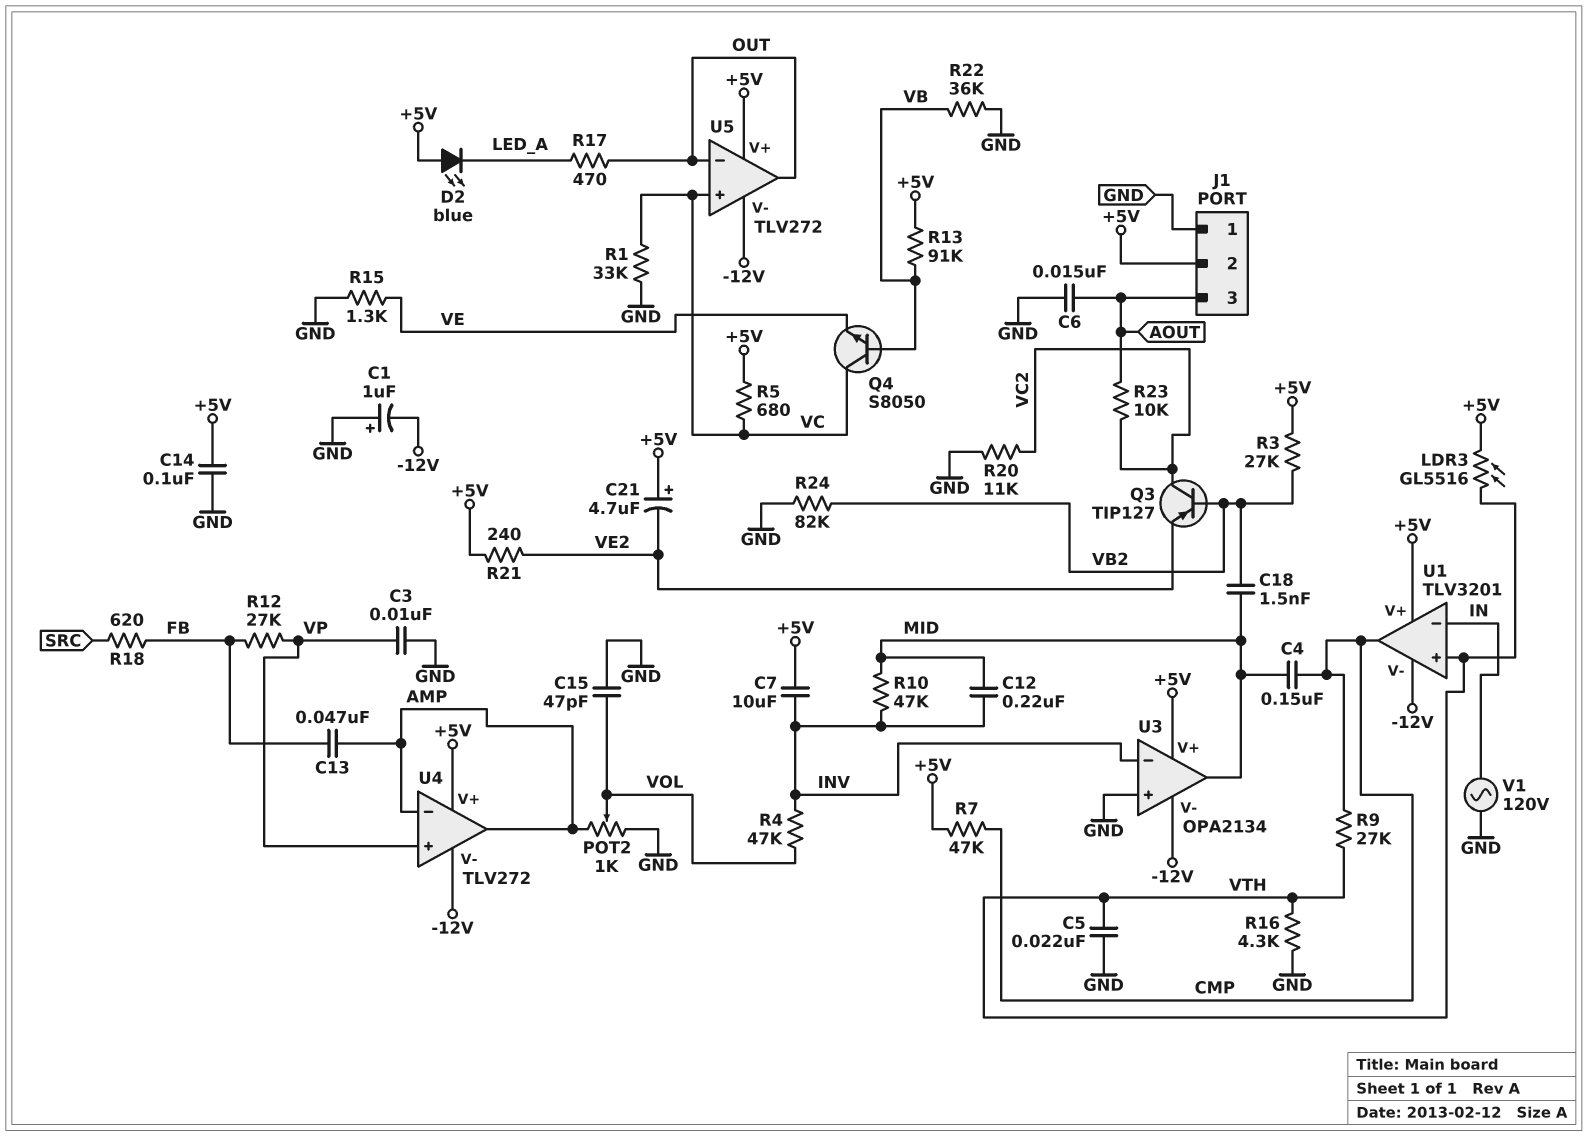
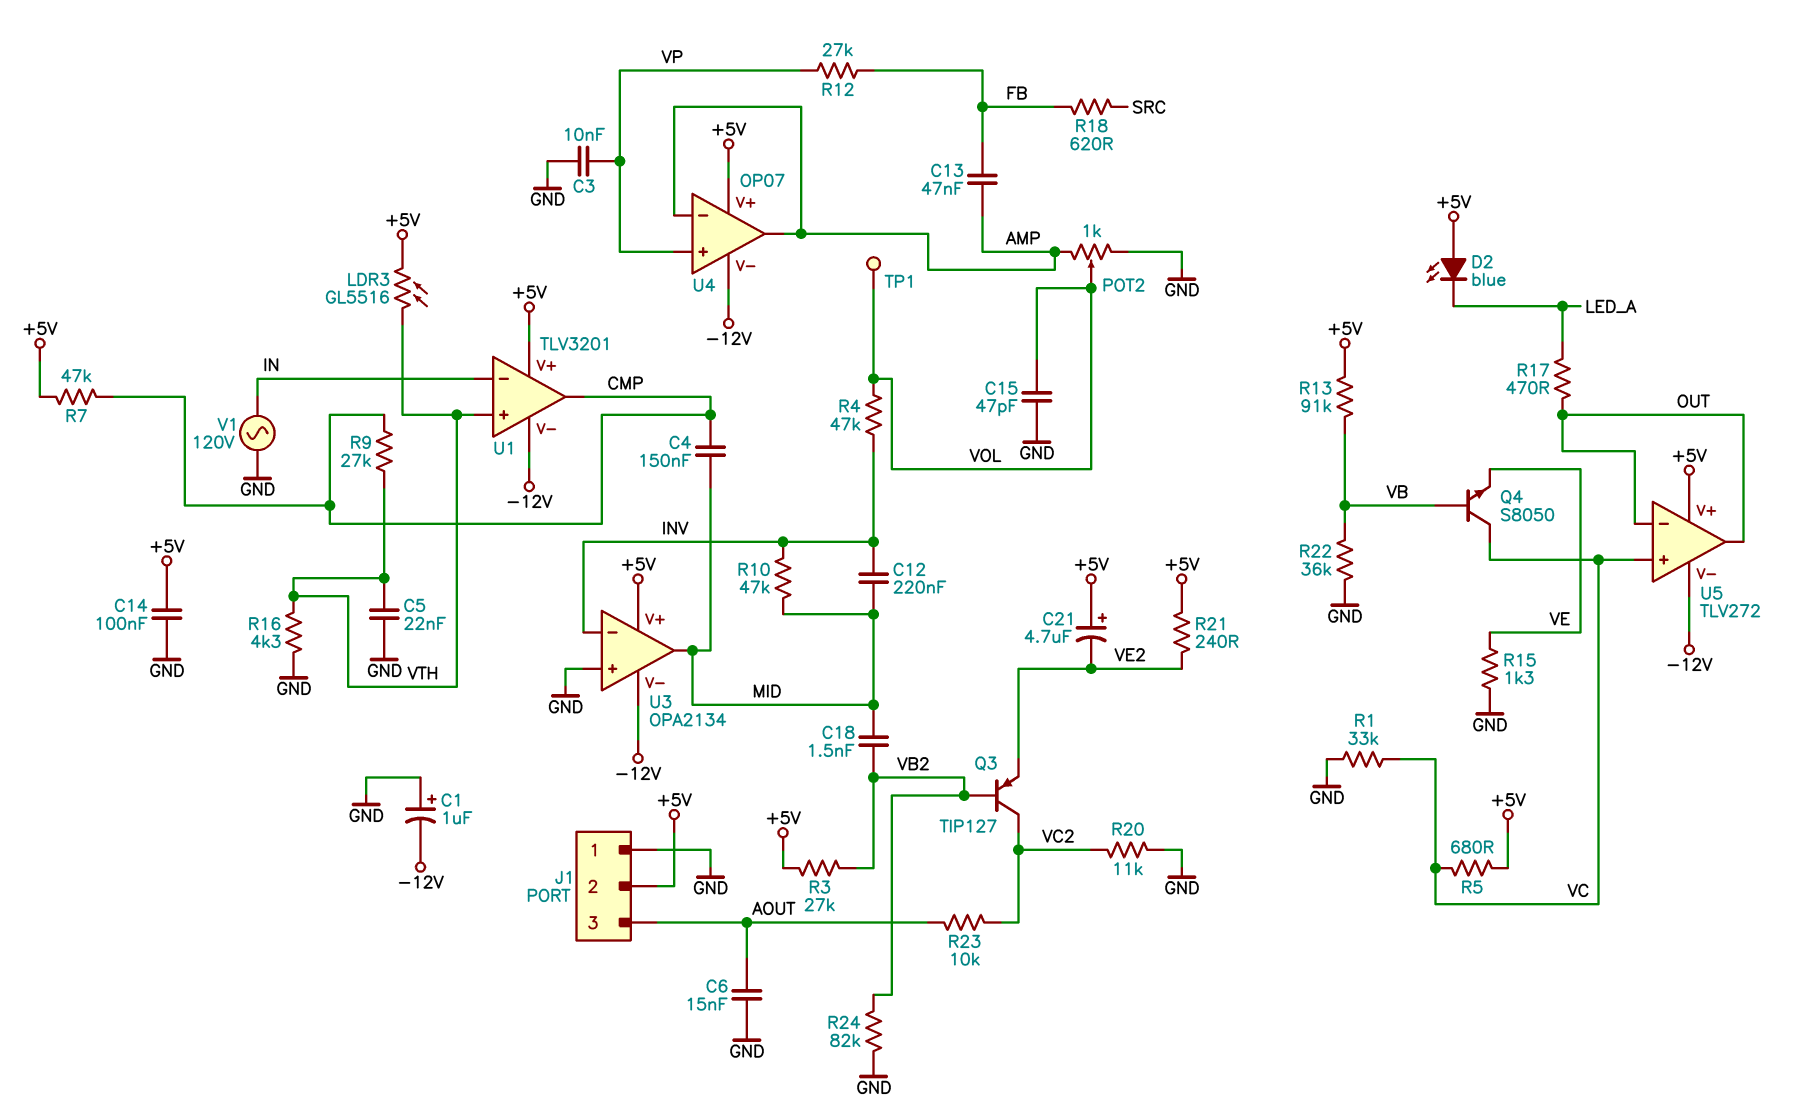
C7: 10uF (+5V, INV) -> none
TP1: none -> test point (VOL)
U4: TLV272 -> OP07

